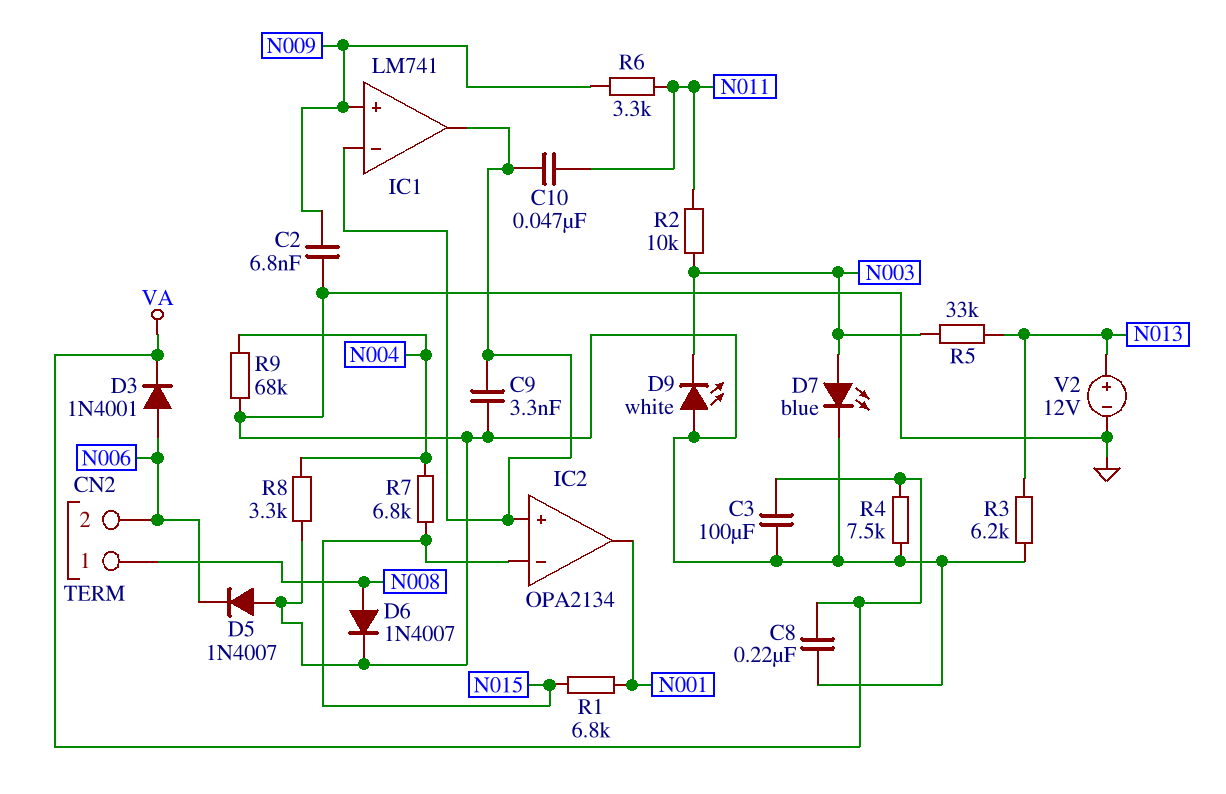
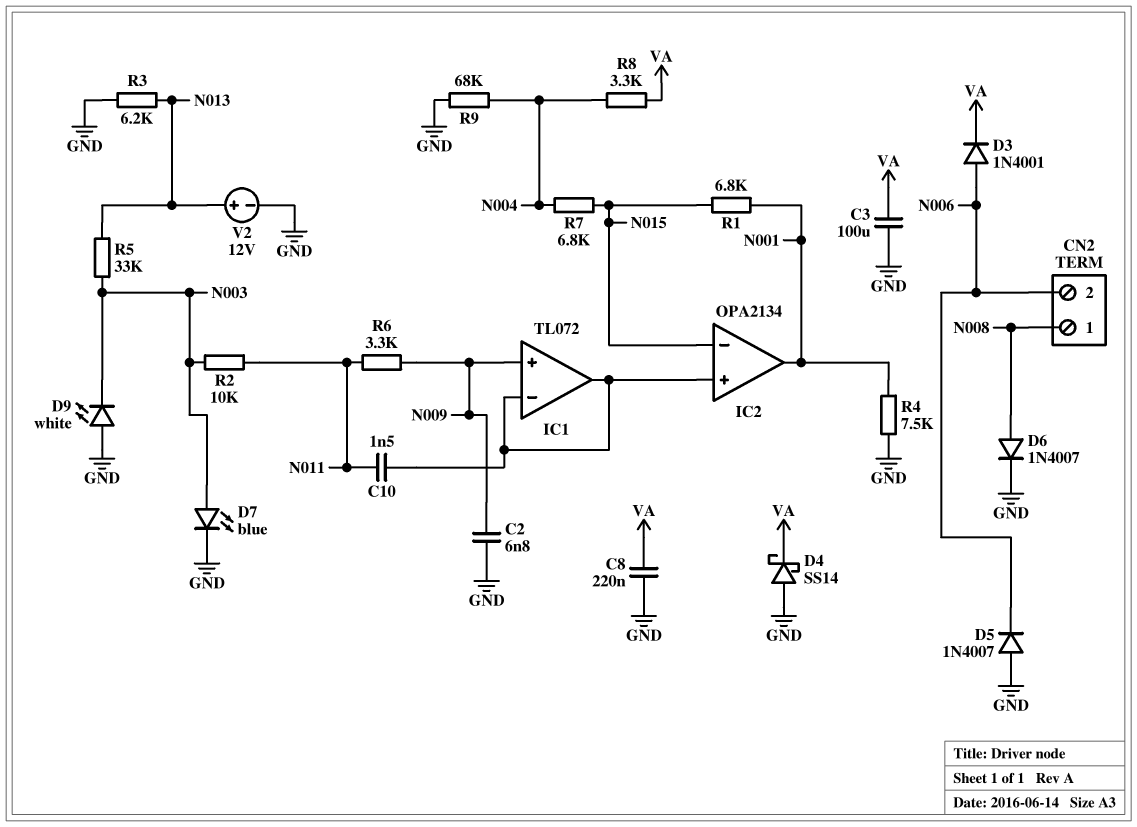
C9: 3.3nF (GND, IC1/in-) -> none
C10: 47nF (IC1/in-, N011) -> 1.5nF (IC1/in-, N011)
D4: none -> schottky SS14 (A GND, K VA)
IC1: LM741 -> TL072
R4: 7.5k (GND, VA) -> 7.5k (GND, N001)
R8: 3.3k (GND, N004) -> 3.3k (N004, VA)

